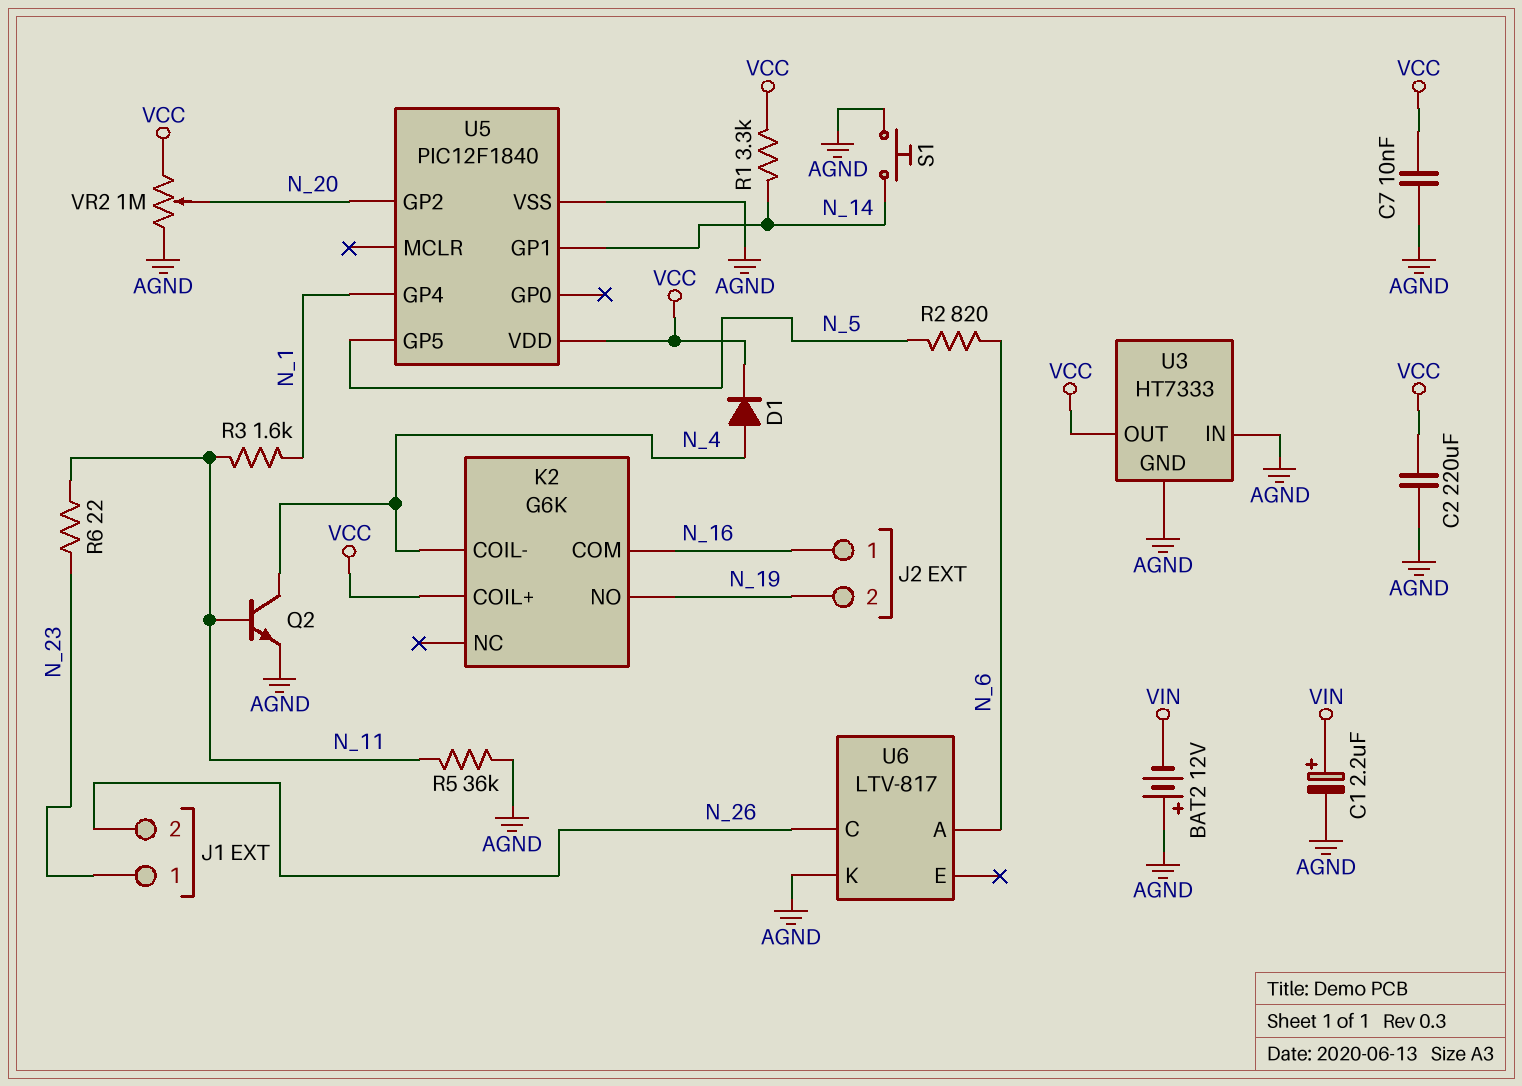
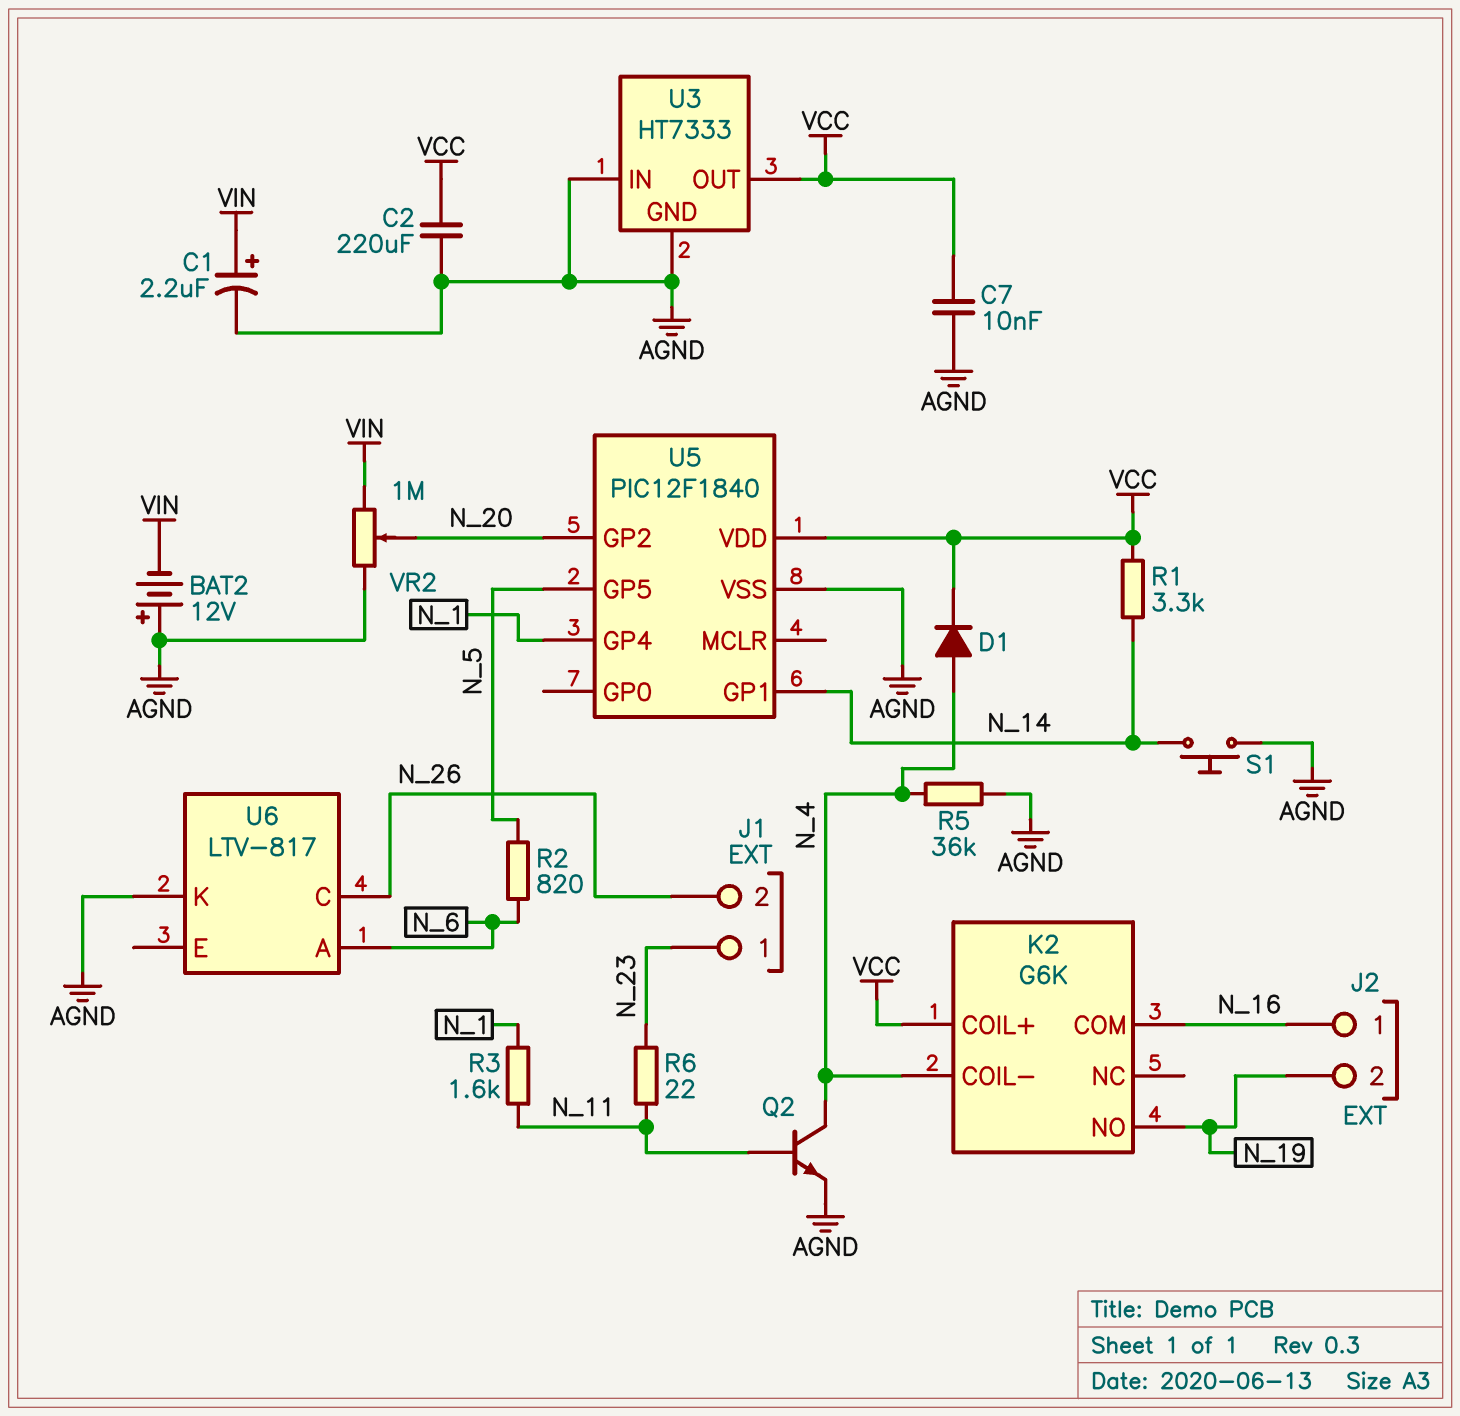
R5: 36k (AGND, N_11) -> 36k (AGND, N_4)
VR2: 1M (AGND, VCC, wiper N_20) -> 1M (AGND, VIN, wiper N_20)

